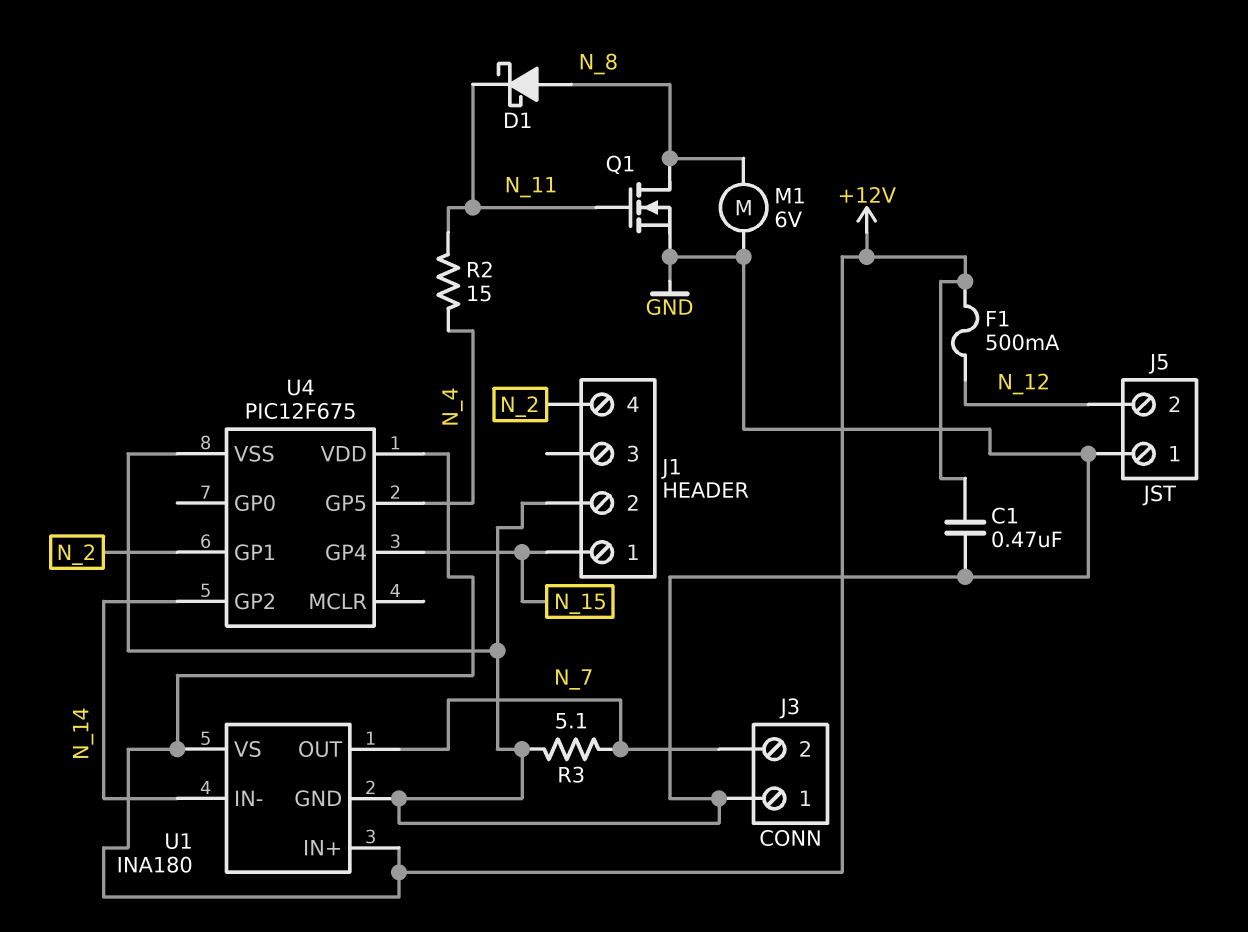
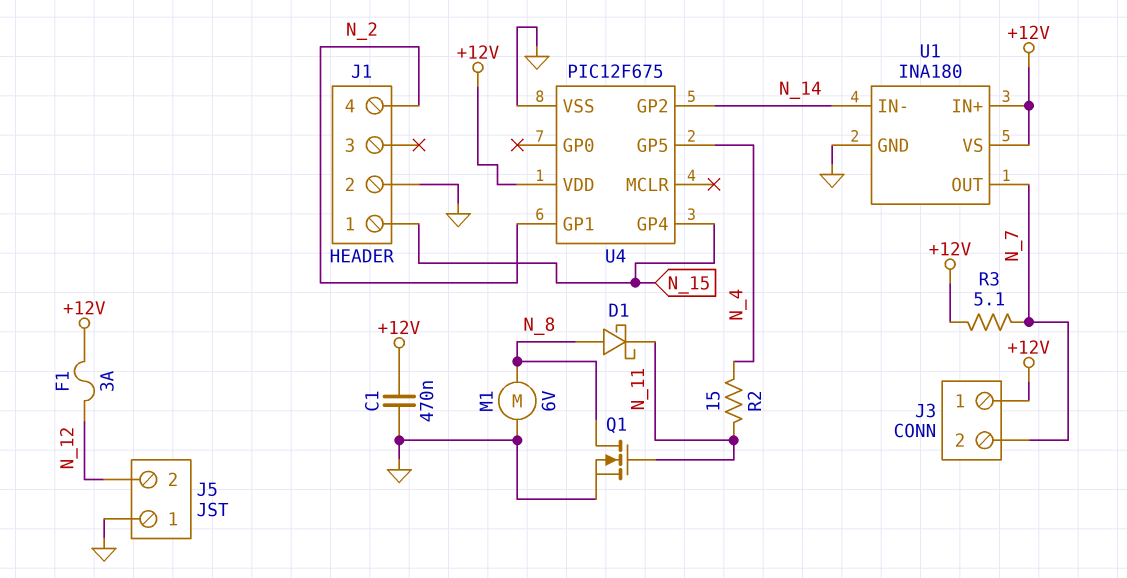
F1: 500mA (+12V, N_12) -> 3A (+12V, N_12)
J3 pin 1: GND -> +12V
R3: 5.1 (GND, N_7) -> 5.1 (+12V, N_7)

